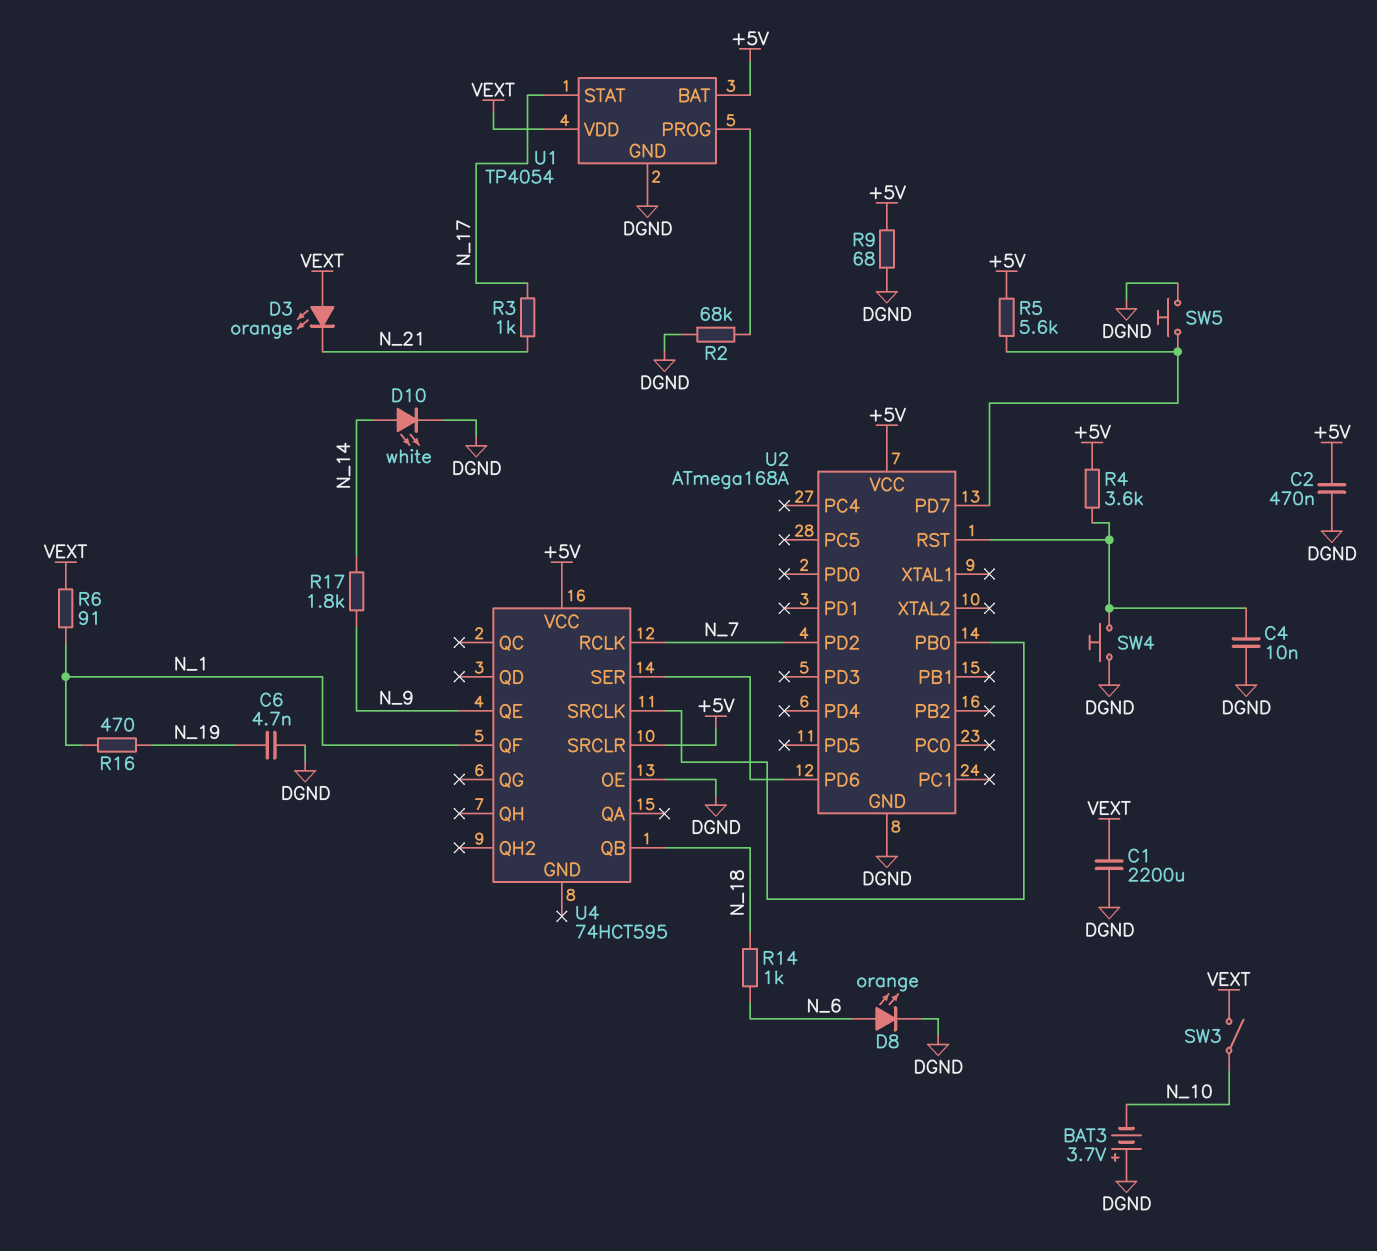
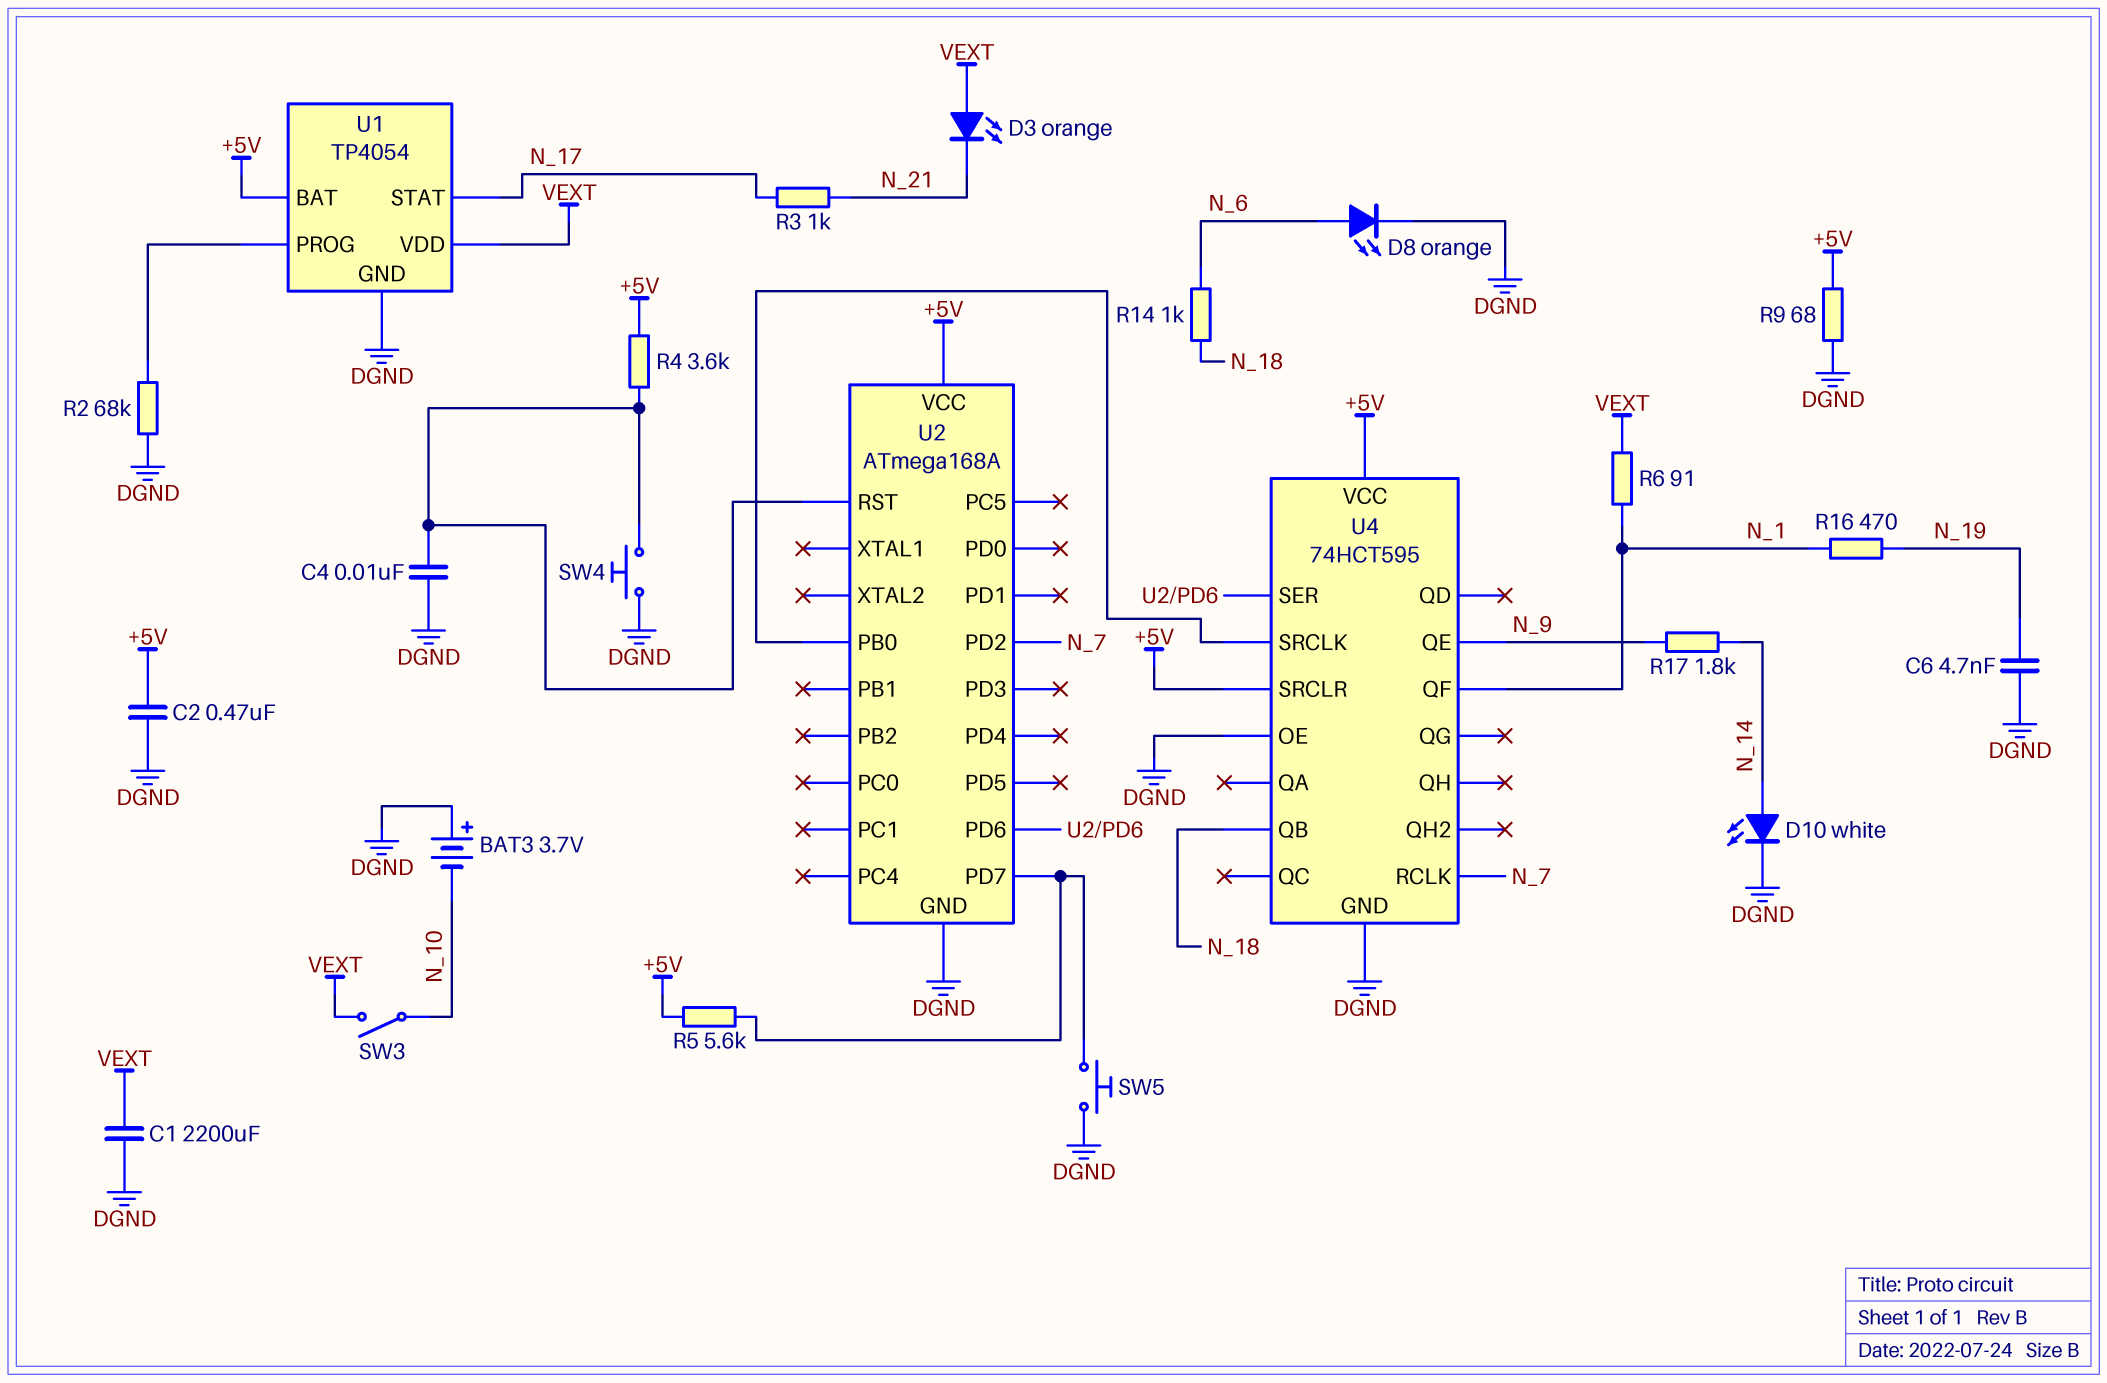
U4 pin GND: none -> DGND

